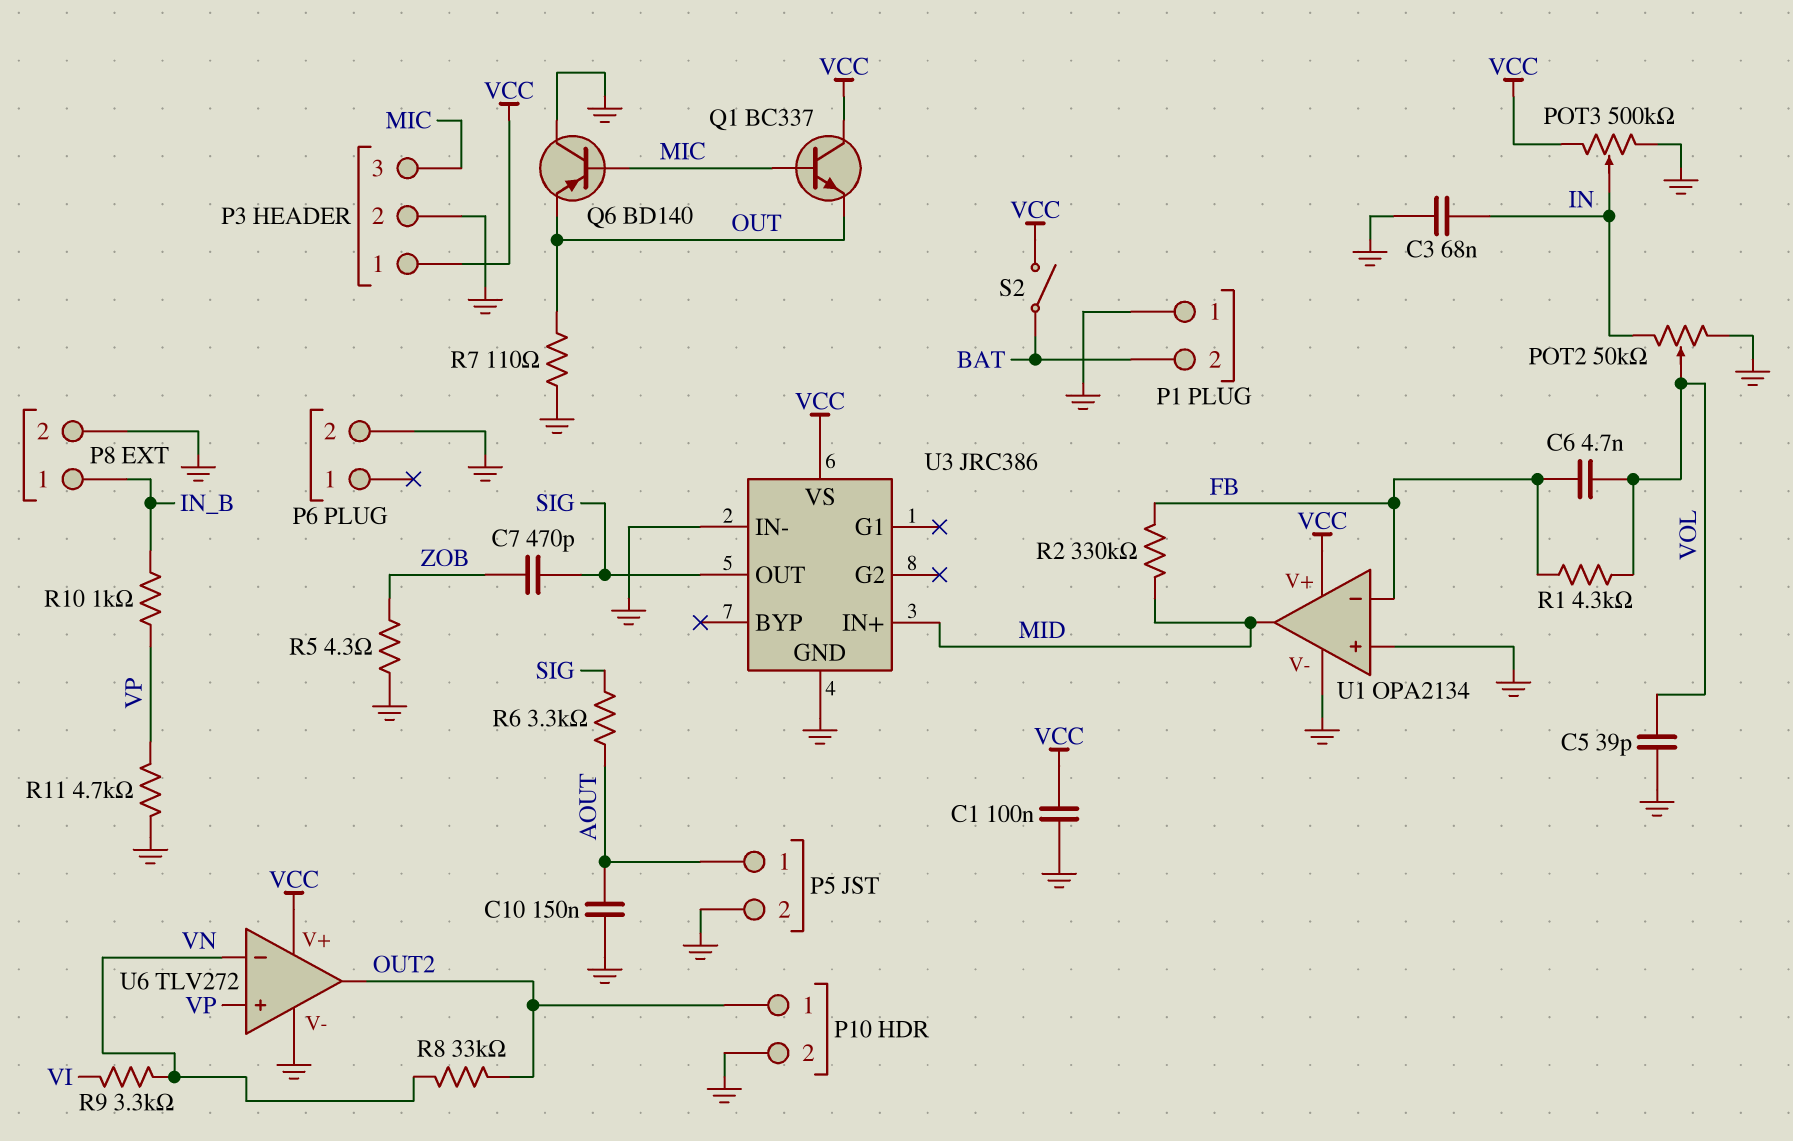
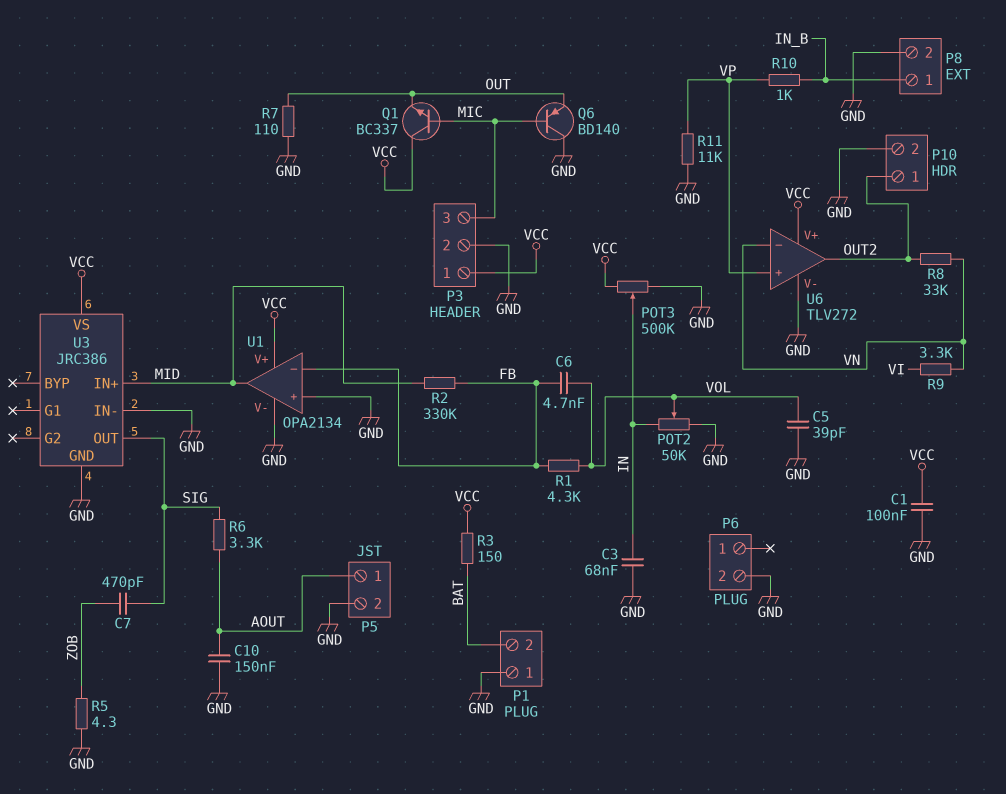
R3: none -> 150 (BAT, VCC)
R11: 4.7k (GND, VP) -> 11k (GND, VP)
S2: switch (BAT, VCC) -> none

